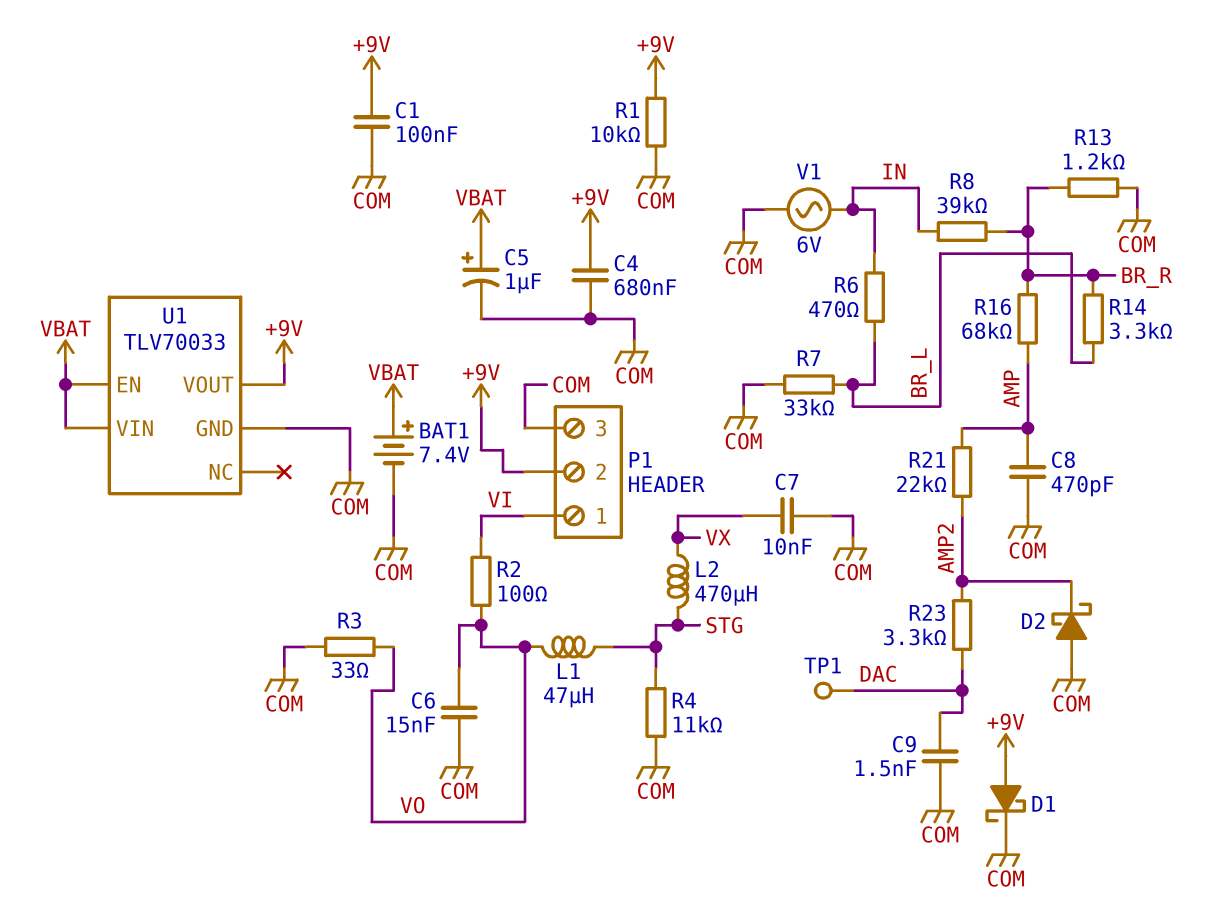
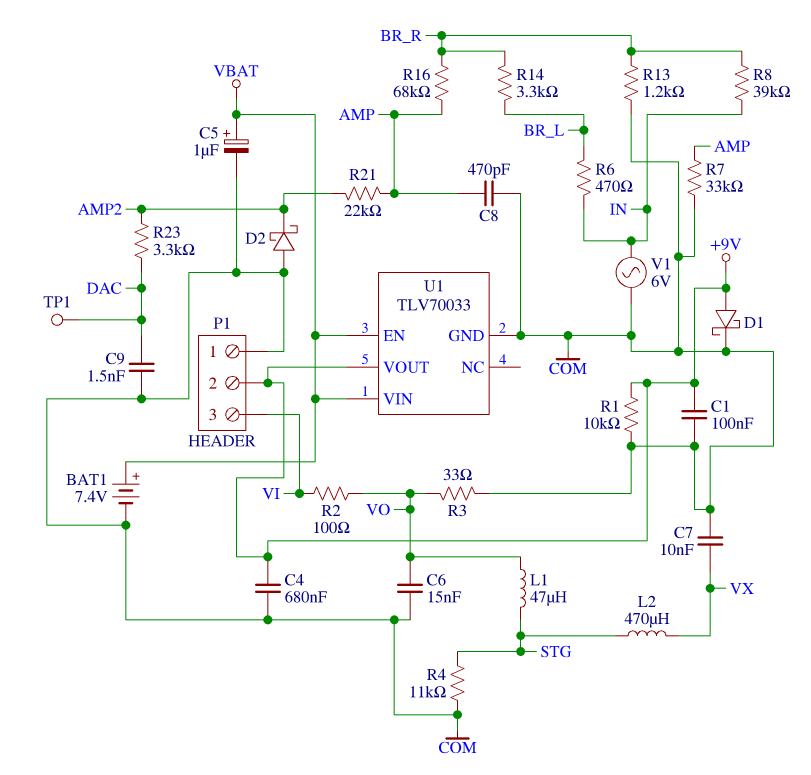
P1 pin 1: VI -> COM
P1 pin 3: COM -> VI
R7: 33k (BR_L, COM) -> 33k (AMP, COM)

